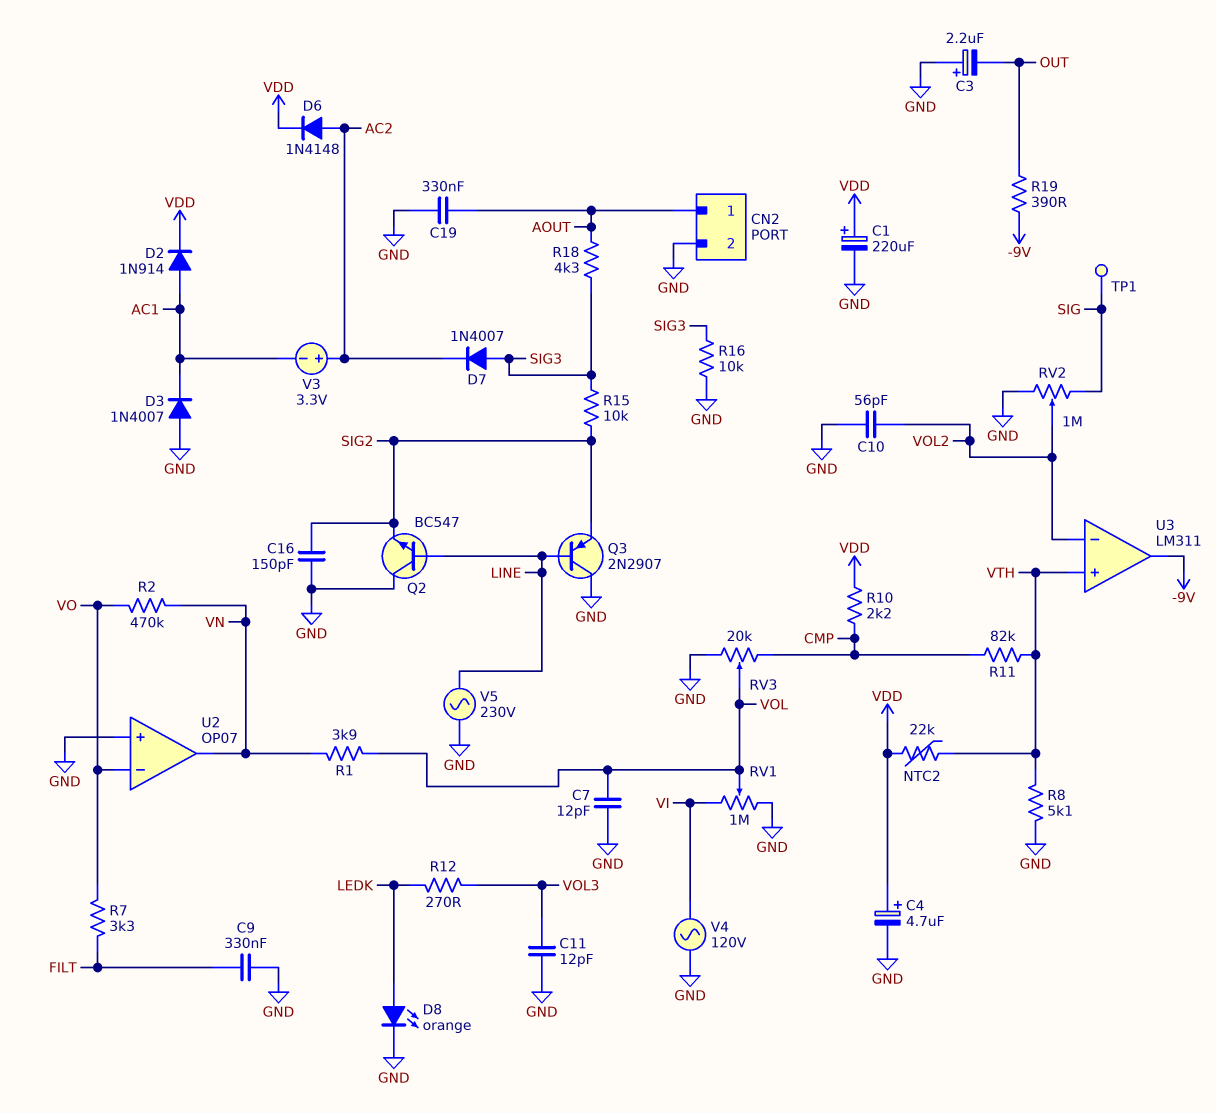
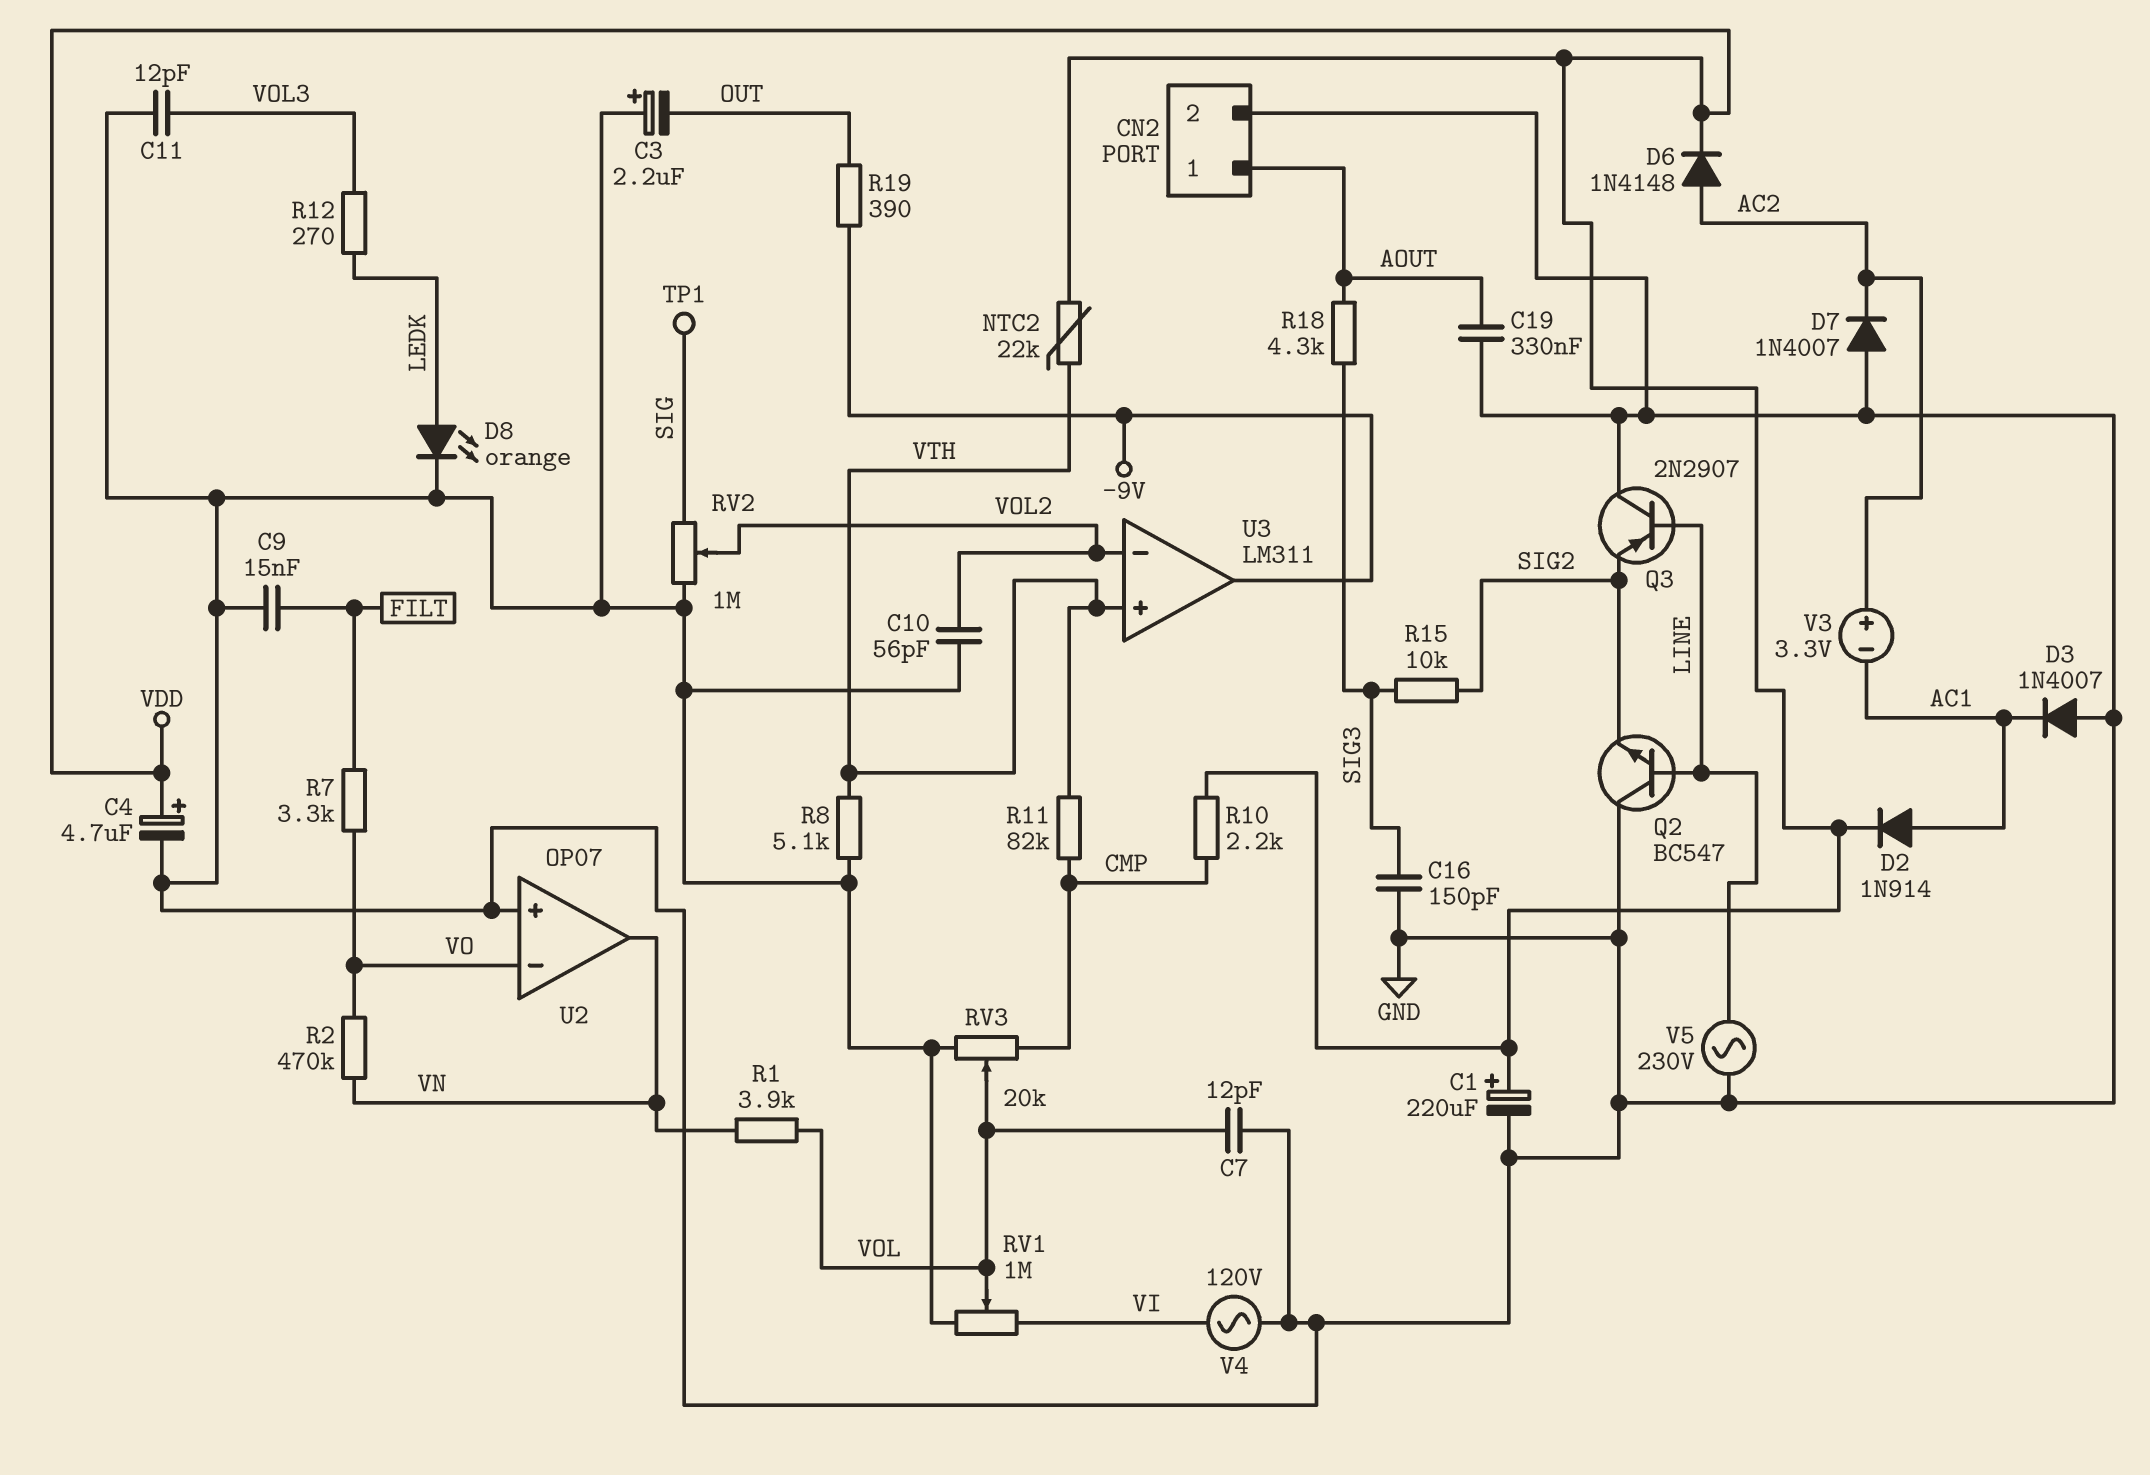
C9: 330nF (FILT, GND) -> 15nF (FILT, GND)
C16: 150pF (GND, SIG2) -> 150pF (GND, SIG3)
D7: diode 1N4007 (A SIG3, K AC2) -> diode 1N4007 (A GND, K AC2)
R16: 10k (GND, SIG3) -> none

